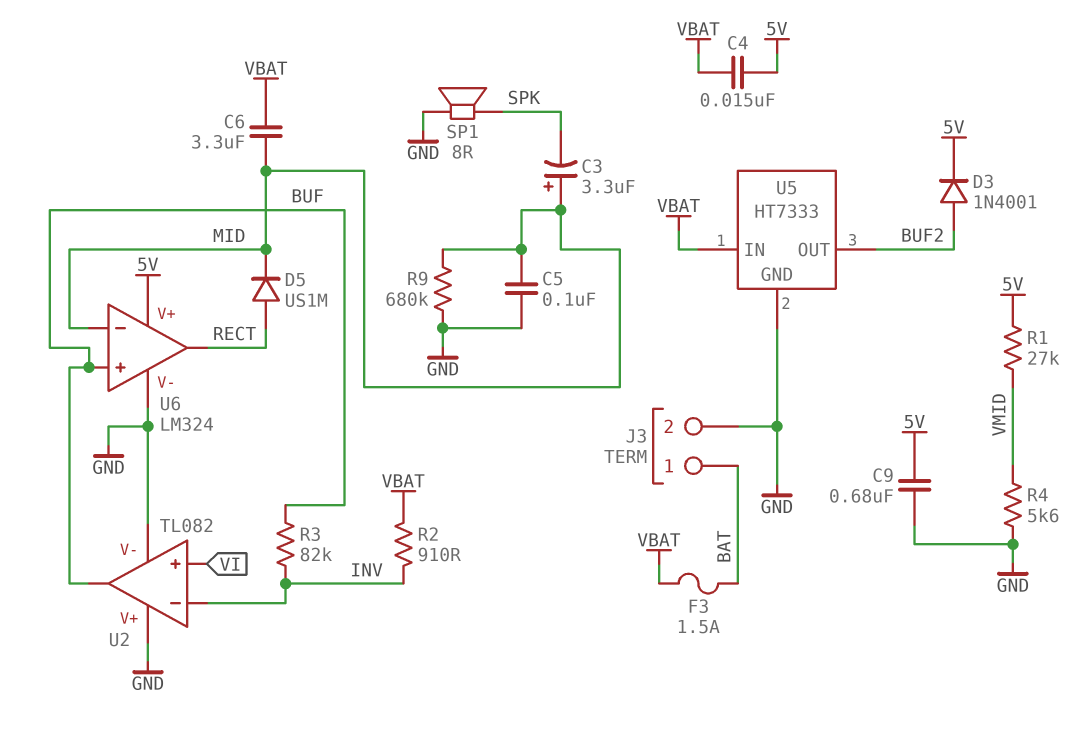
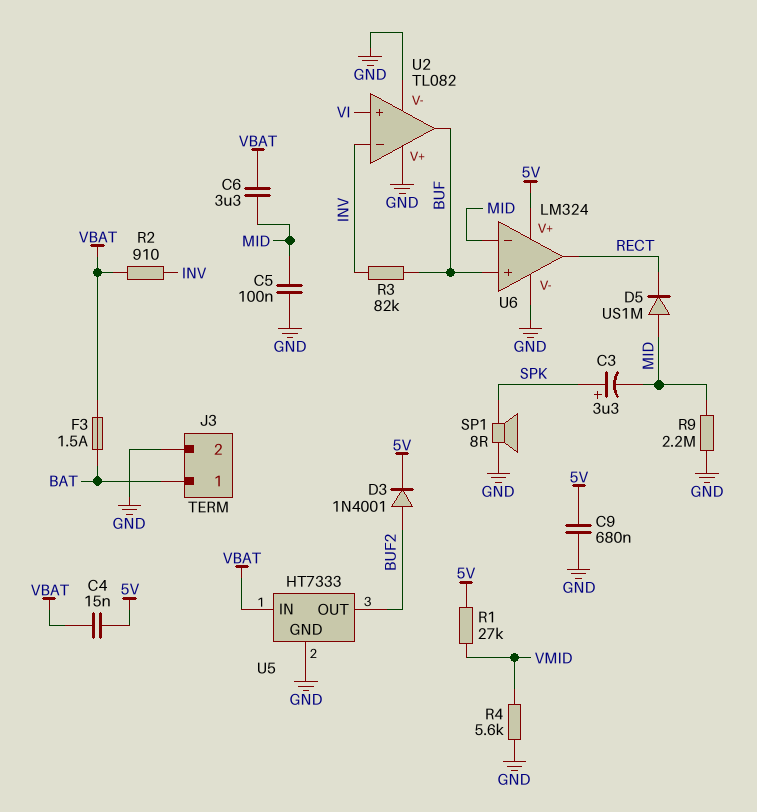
C3: 3.3uF (plus MID, minus SPK) -> 3.3uF (plus SPK, minus MID)
D5: diode US1M (A RECT, K MID) -> diode US1M (A MID, K RECT)
R9: 680k (GND, MID) -> 2.2M (GND, MID)

